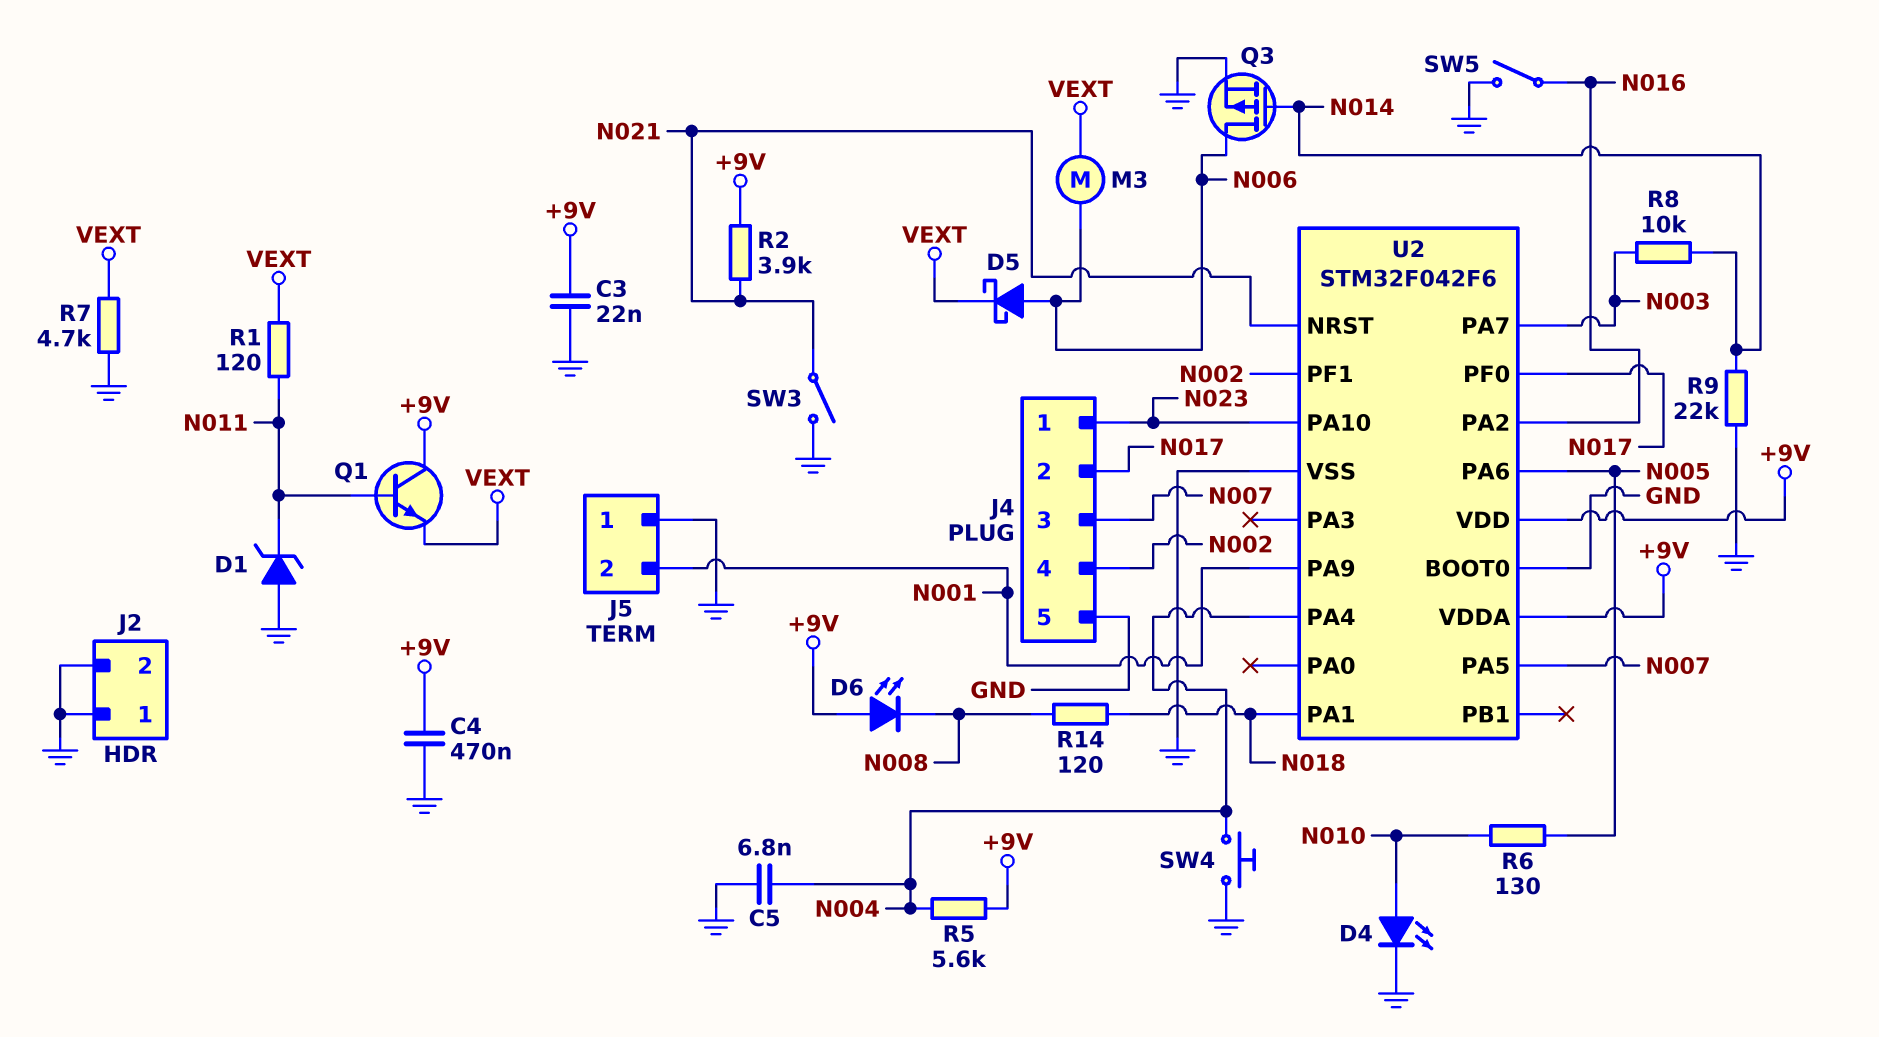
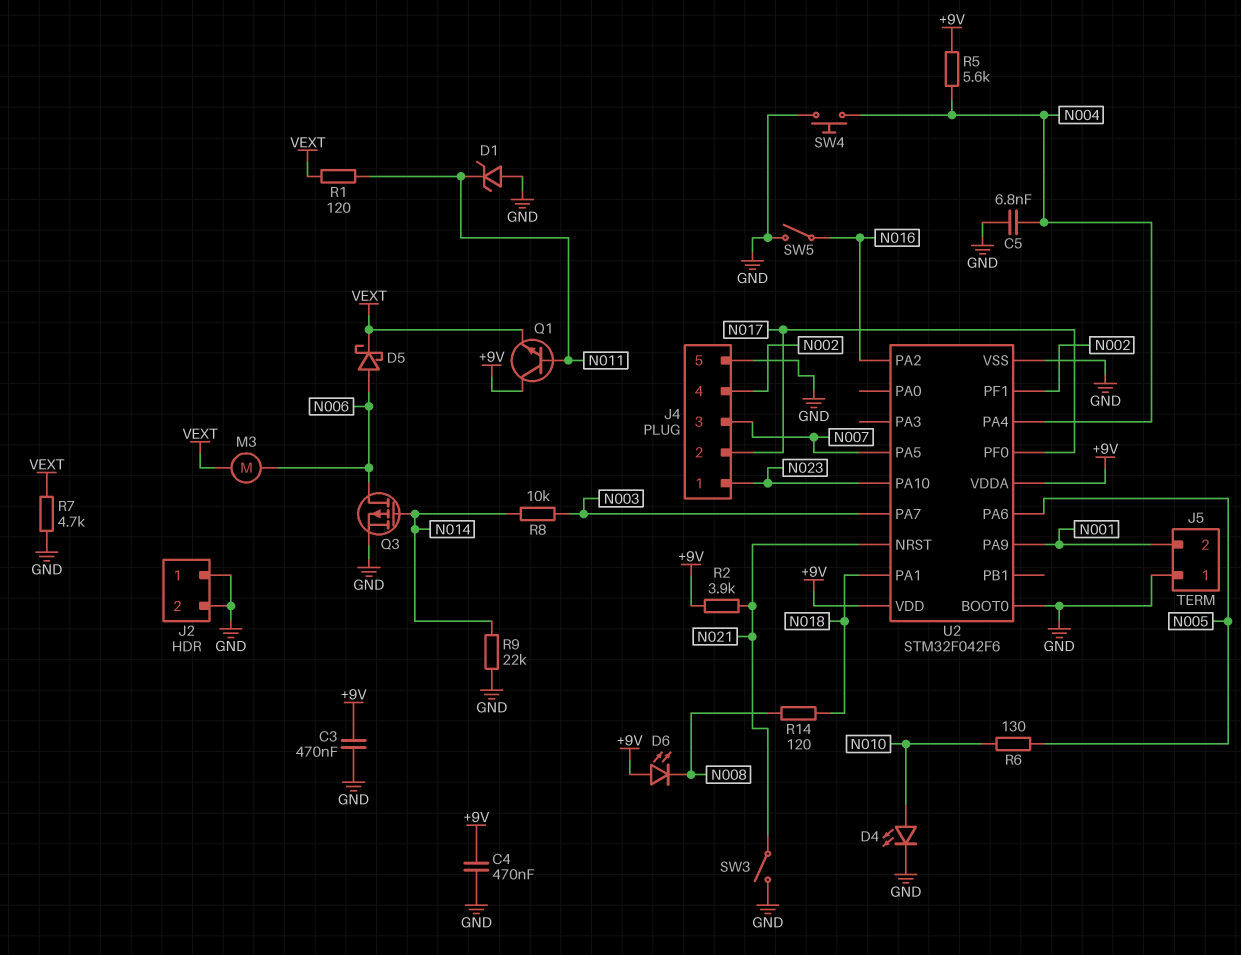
C3: 22nF (+9V, GND) -> 470nF (+9V, GND)

